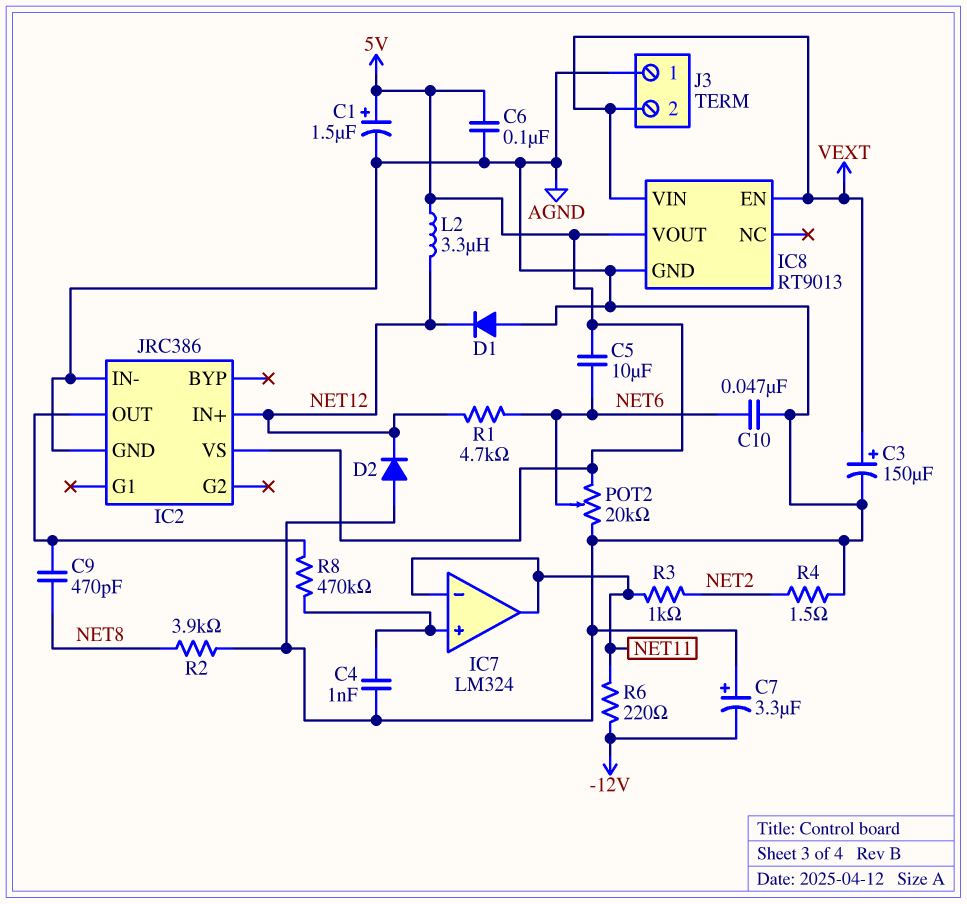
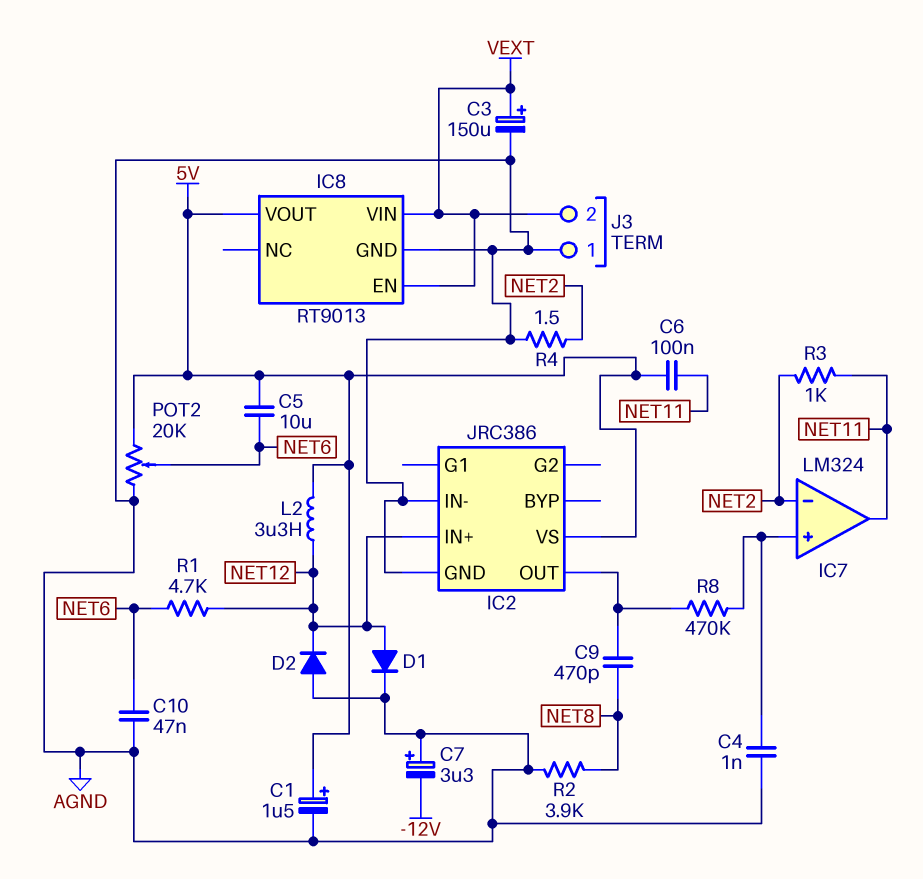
C6: 100nF (5V, AGND) -> 100nF (5V, NET11)
D1: diode (A AGND, K NET12) -> diode (A NET12, K AGND)
IC7 pin in-: NET11 -> NET2
R6: 220 (-12V, NET11) -> none

